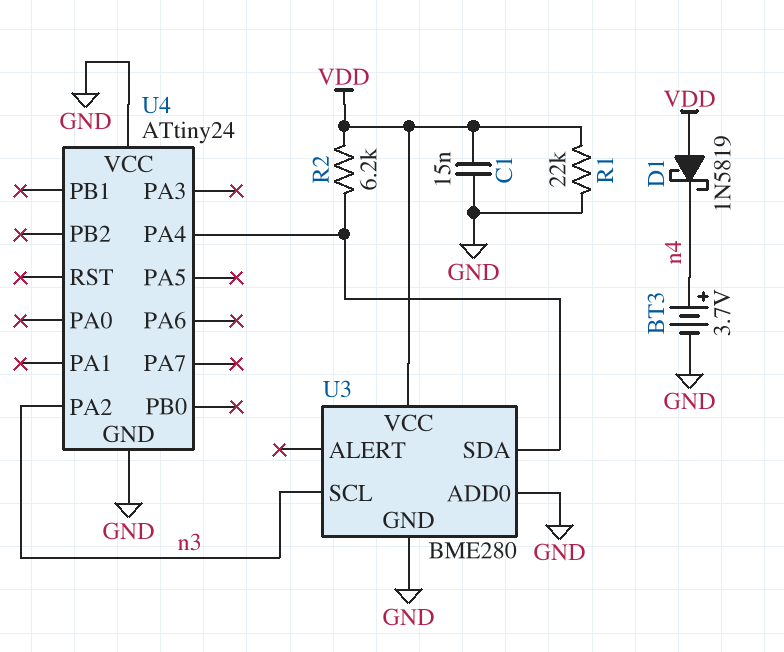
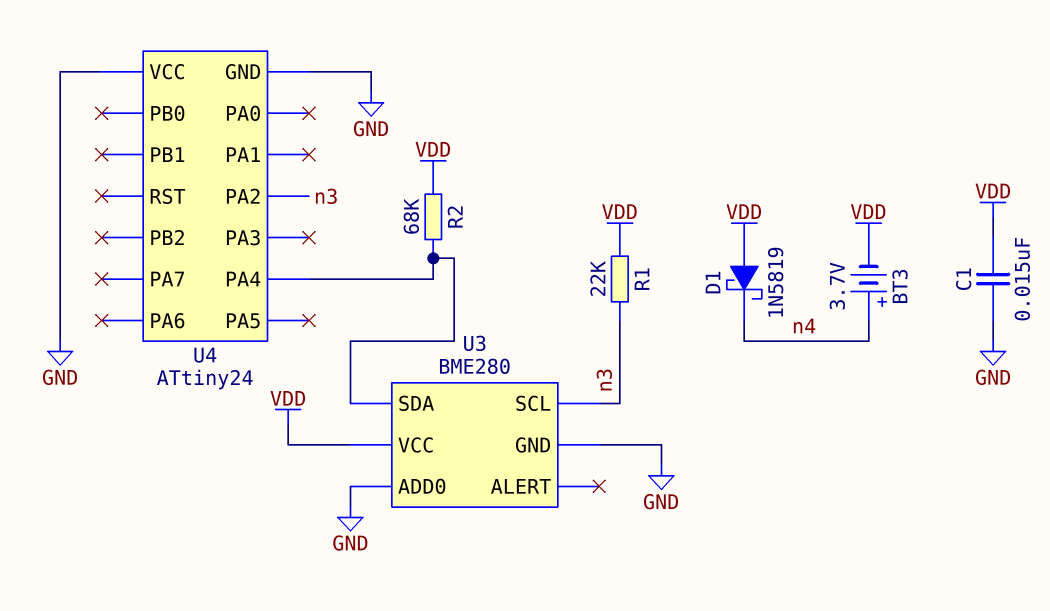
BT3: 3.7V (plus n4, minus GND) -> 3.7V (plus n4, minus VDD)
R1: 22k (GND, VDD) -> 22k (VDD, n3)
R2: 6.2k (U3/SDA, VDD) -> 68k (U3/SDA, VDD)

